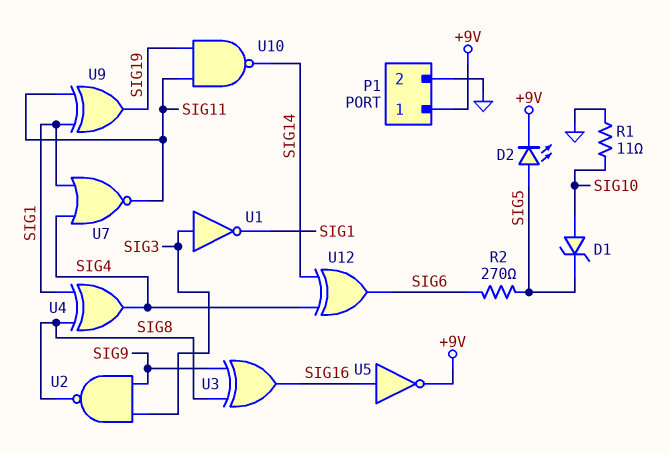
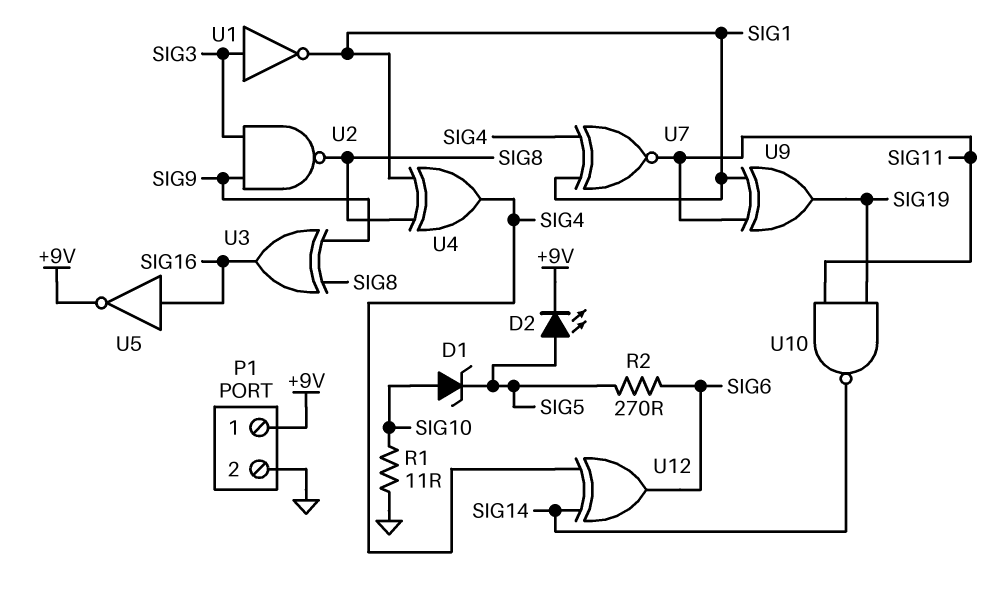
U7: NOR (in SIG1, in SIG4, out SIG11) -> XNOR (in SIG1, in SIG4, out SIG11)

